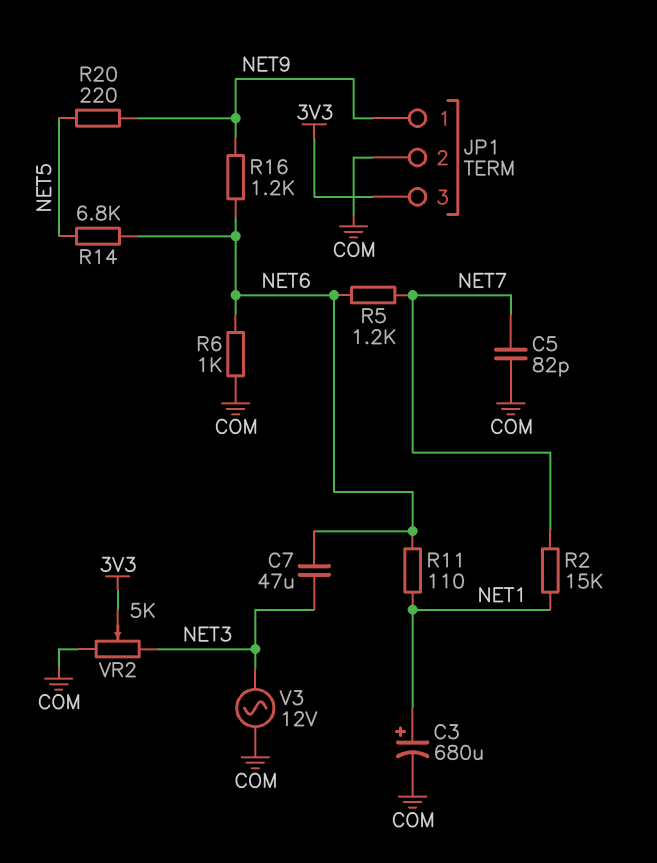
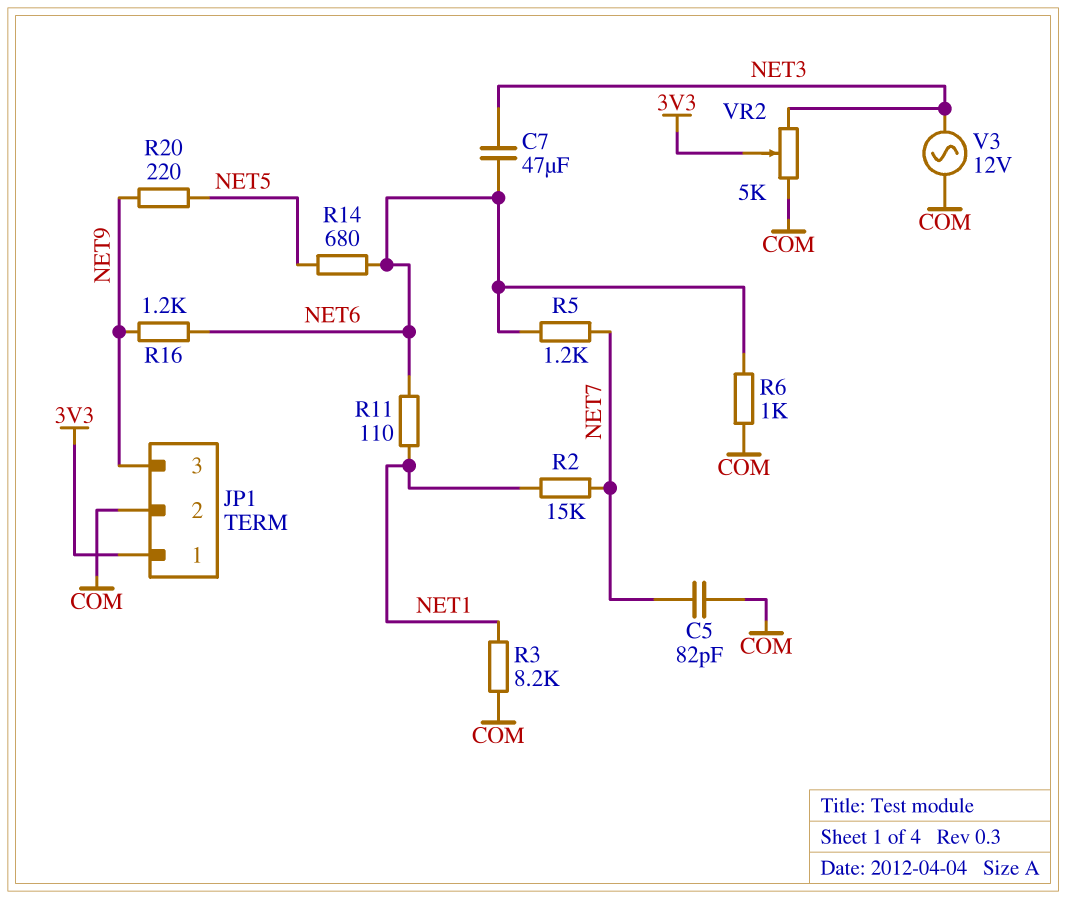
C3: 680uF (plus NET1, minus COM) -> none
JP1 pin 1: NET9 -> 3V3
JP1 pin 3: 3V3 -> NET9
R3: none -> 8.2k (COM, NET1)
R14: 6.8k (NET5, NET6) -> 680 (NET5, NET6)

